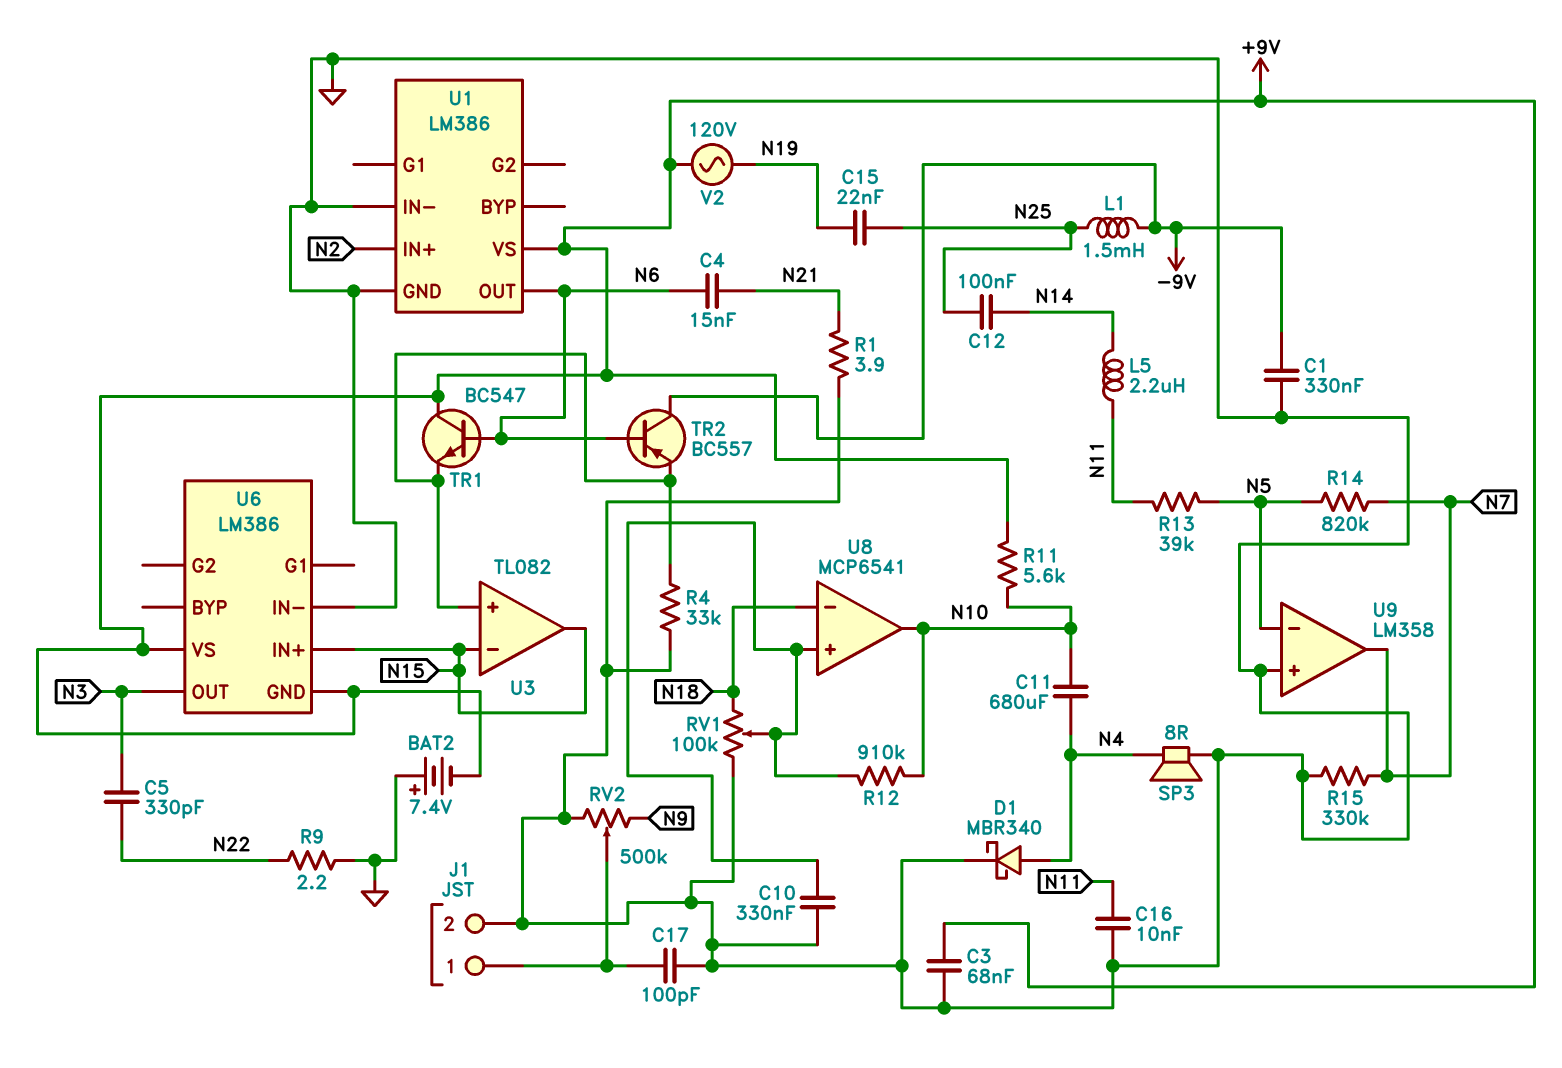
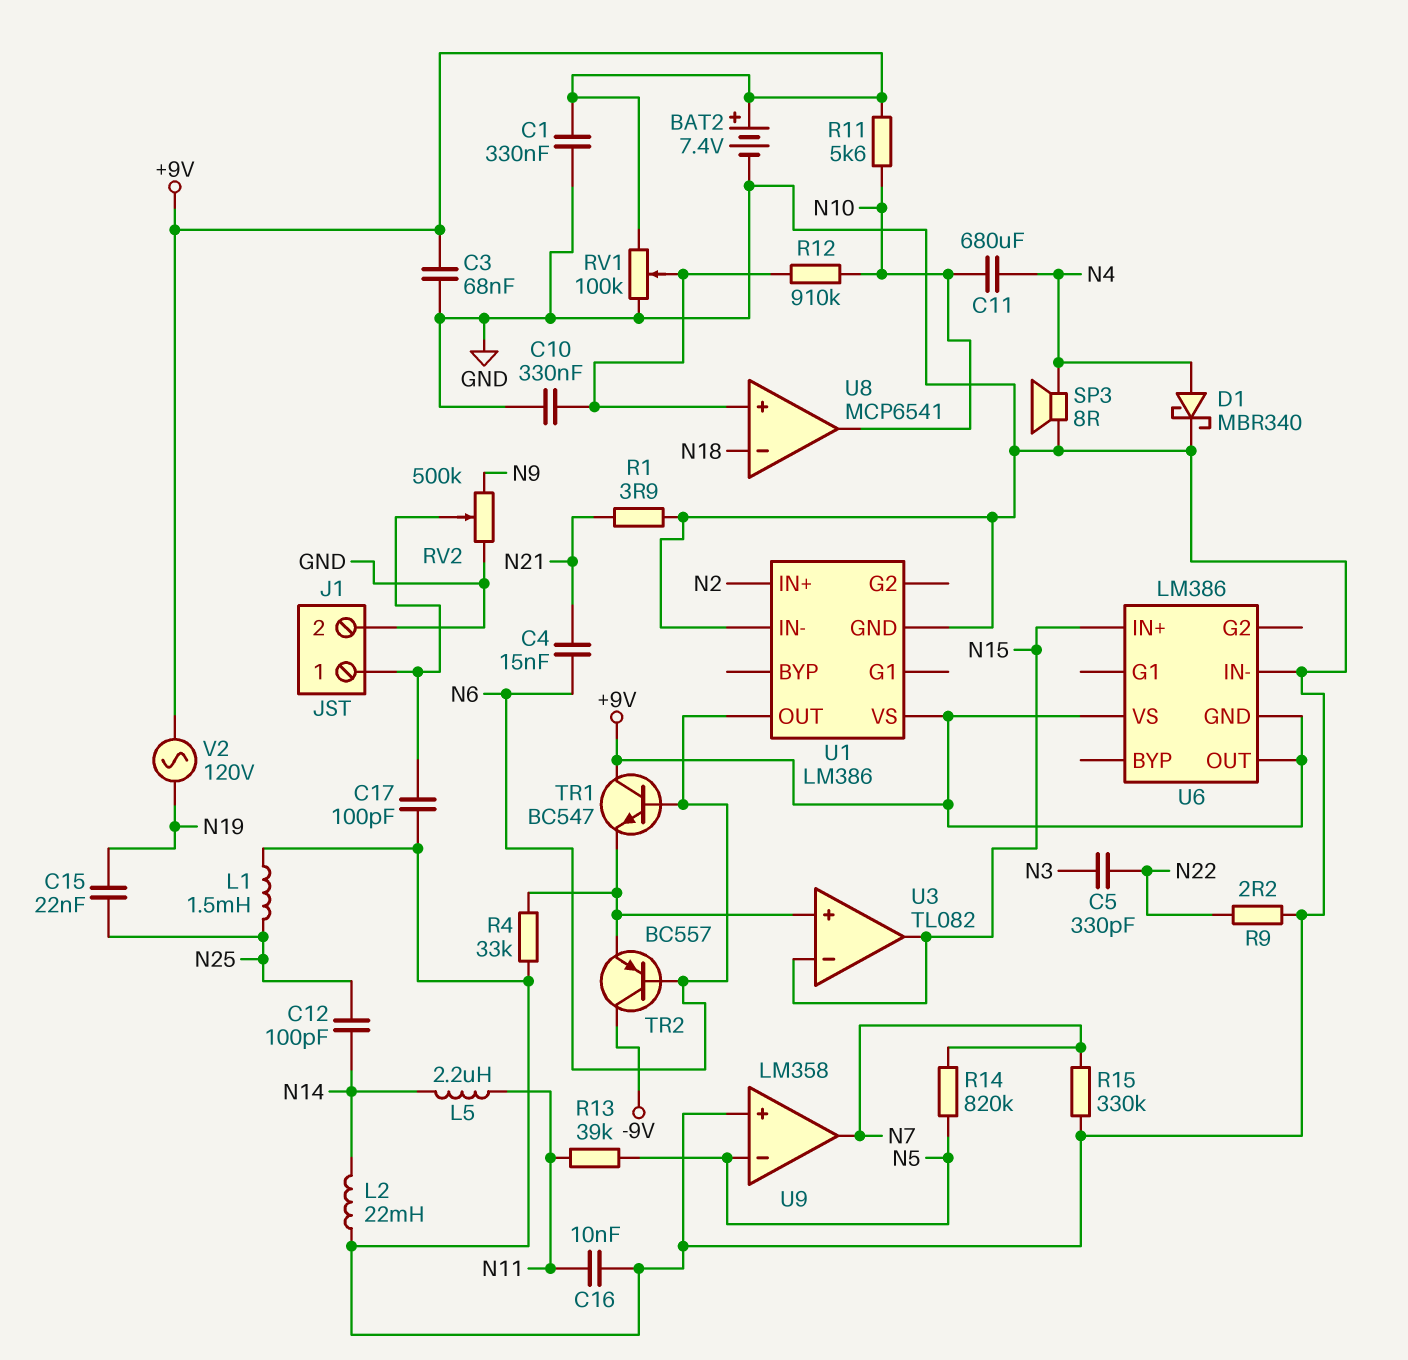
BAT2: 7.4V (plus GND, minus +9V) -> 7.4V (plus +9V, minus GND)
C1: 330nF (-9V, GND) -> 330nF (+9V, GND)
C12: 100nF (N14, N25) -> 100pF (N14, N25)
L1: 1.5mH (-9V, N25) -> 1.5mH (GND, N25)
L2: none -> 22mH (GND, N14)
RV1: 100k (GND, N18, wiper U8/in+) -> 100k (+9V, GND, wiper U8/in+)
U6 pin OUT: N3 -> +9V

